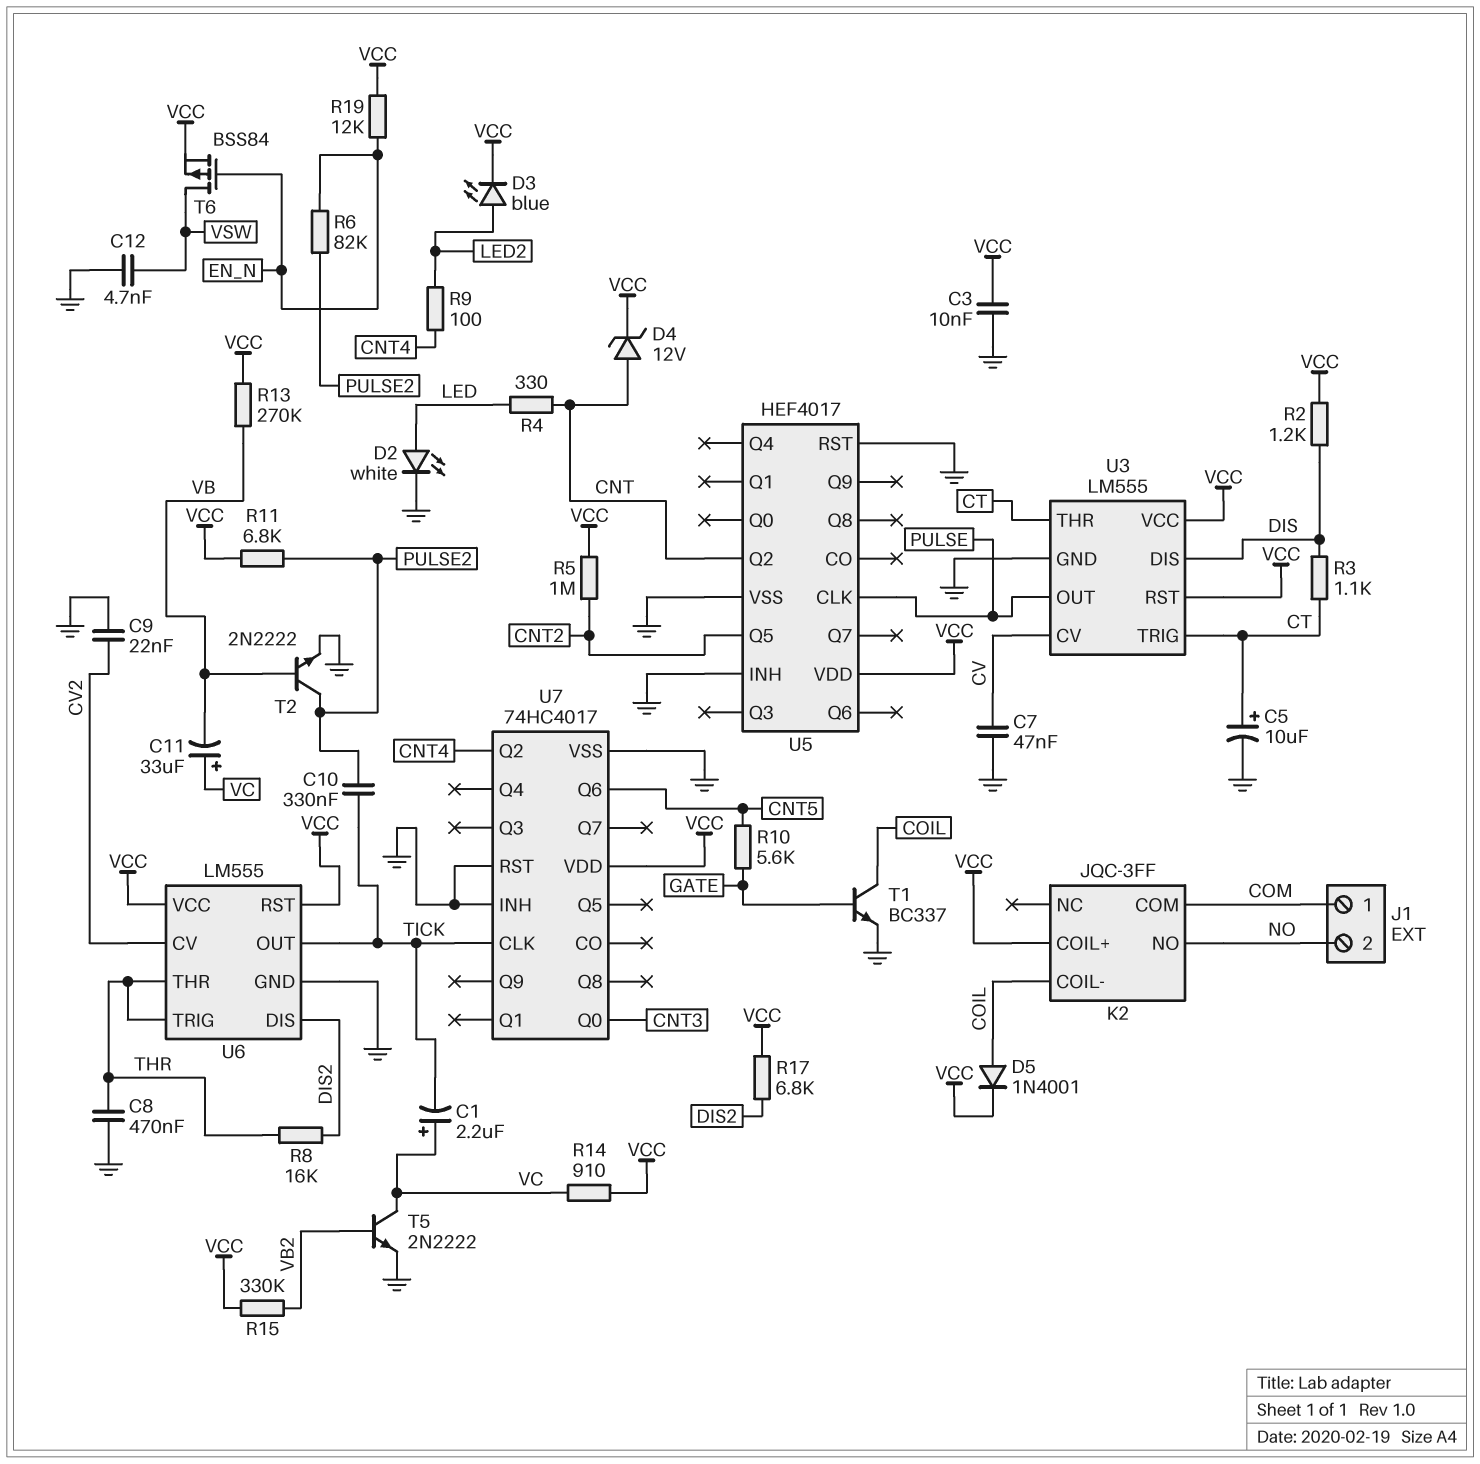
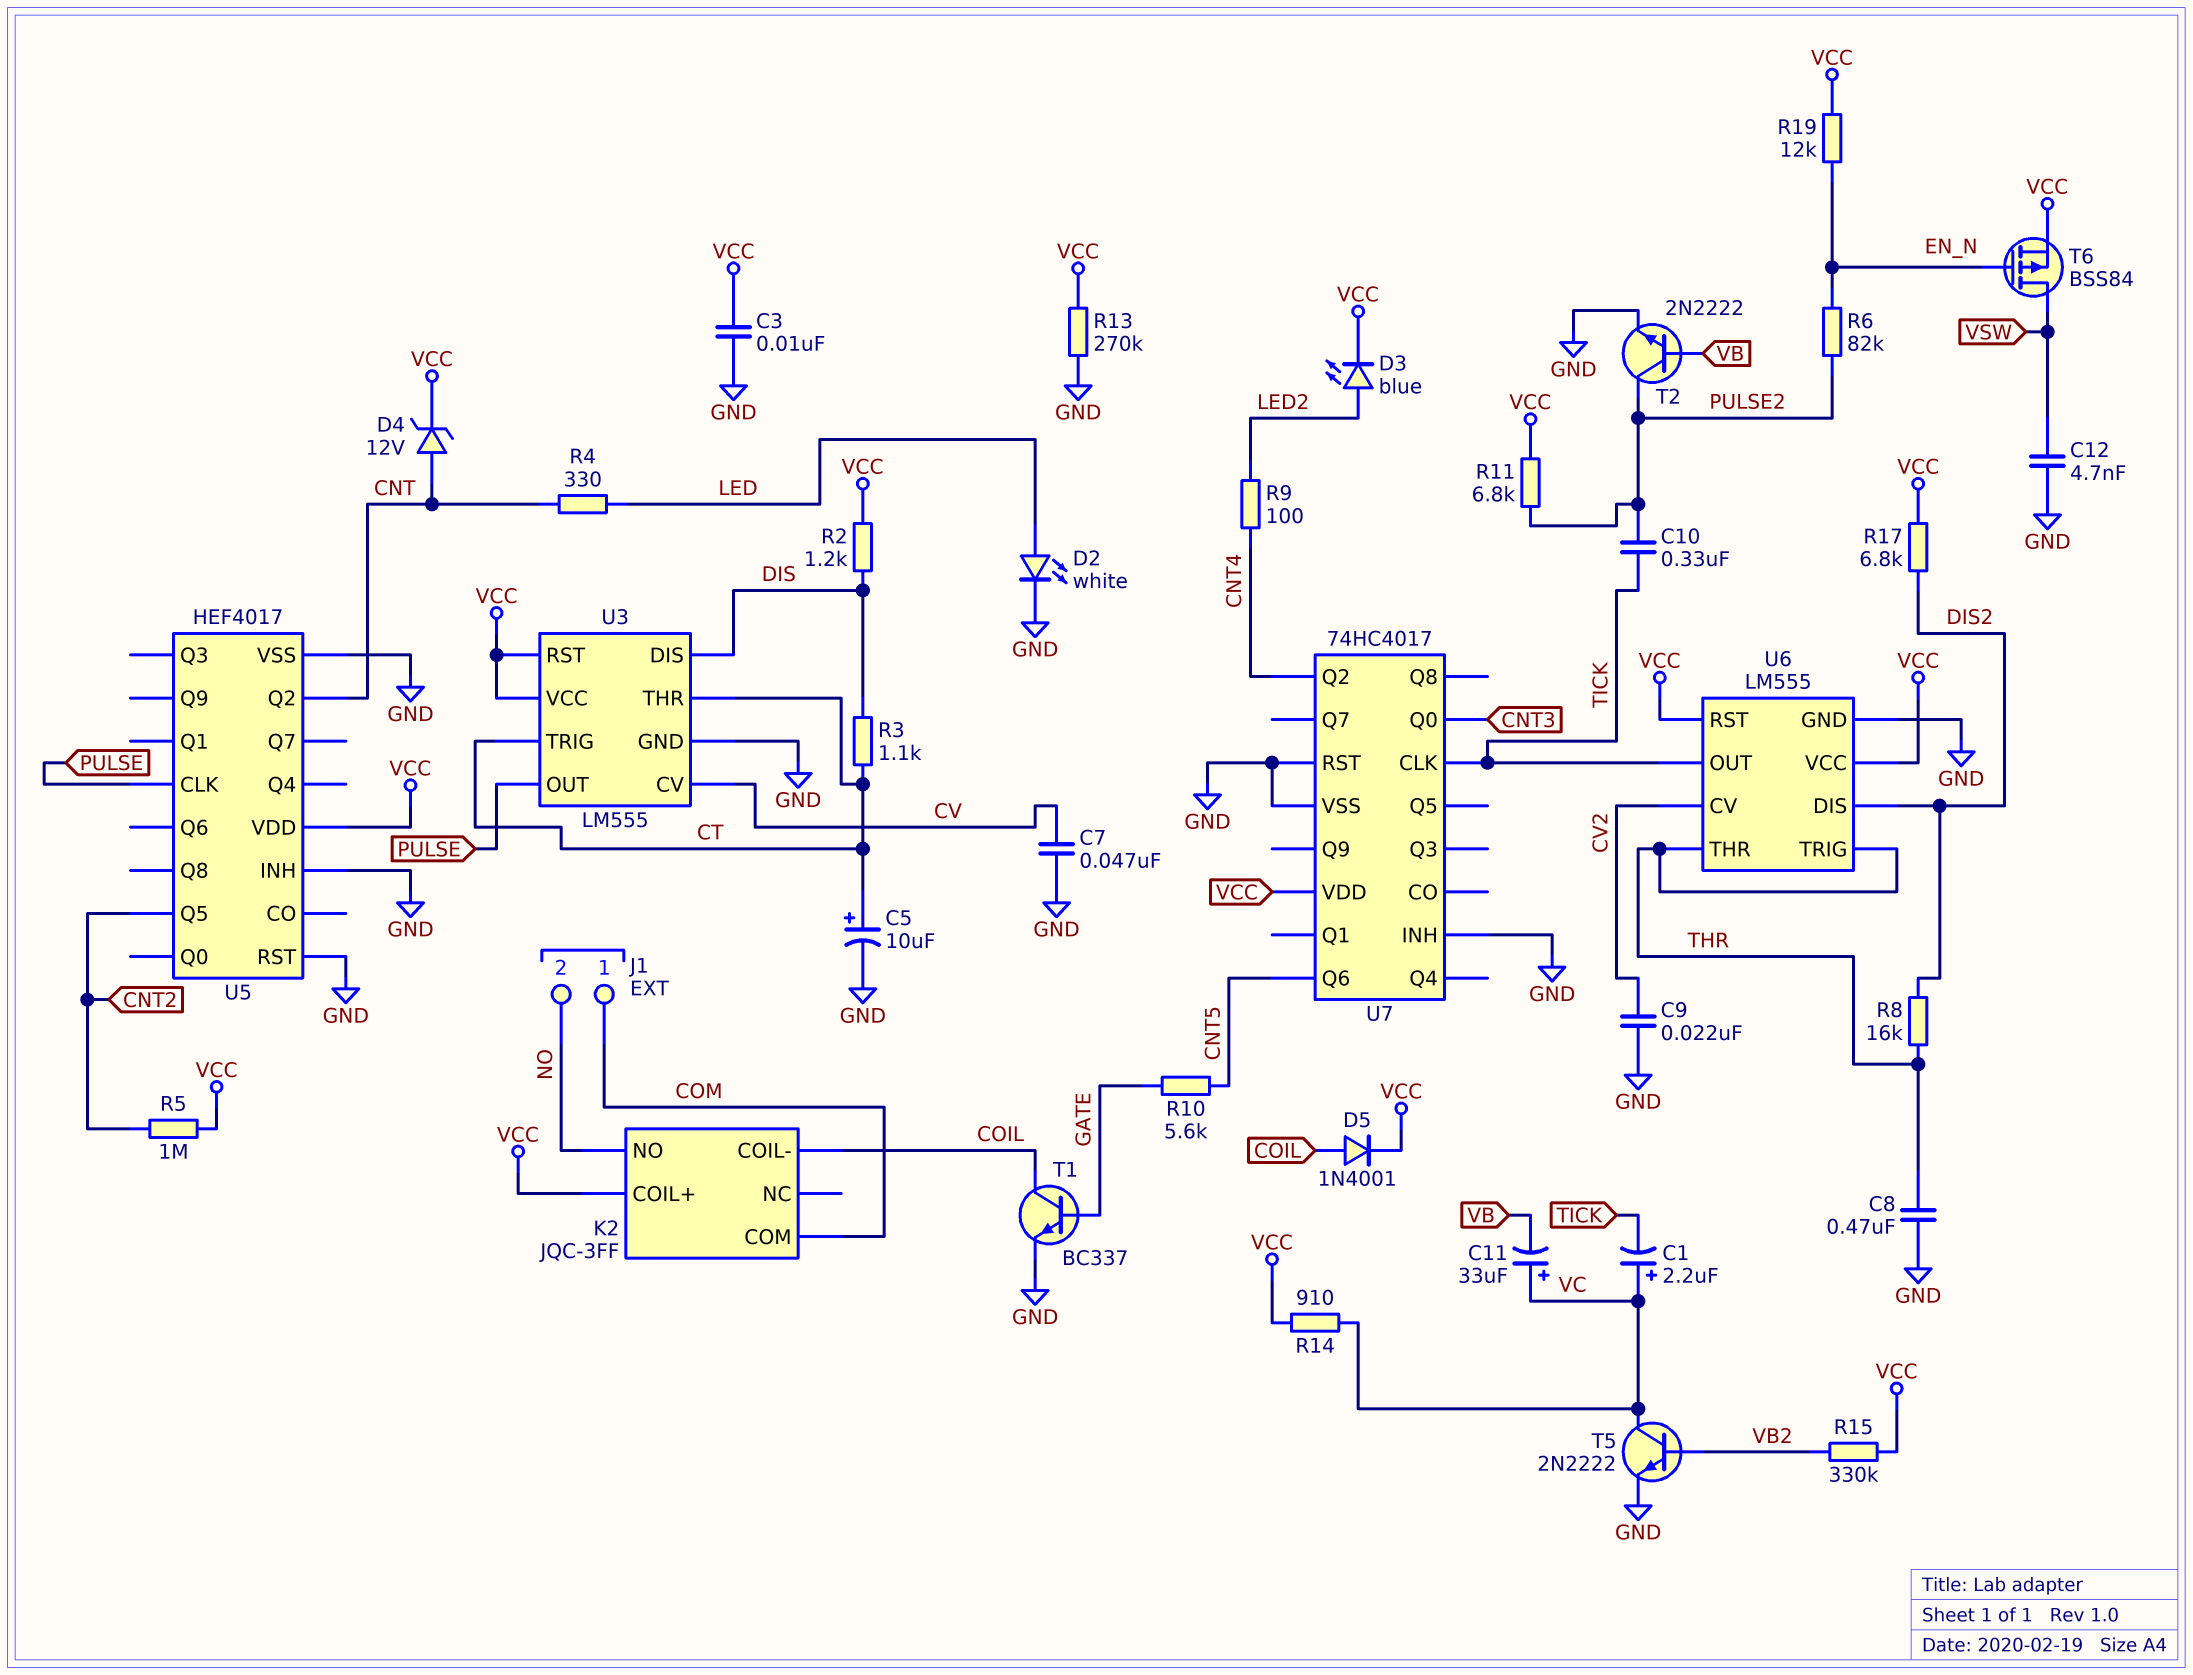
R13: 270k (VB, VCC) -> 270k (GND, VCC)

